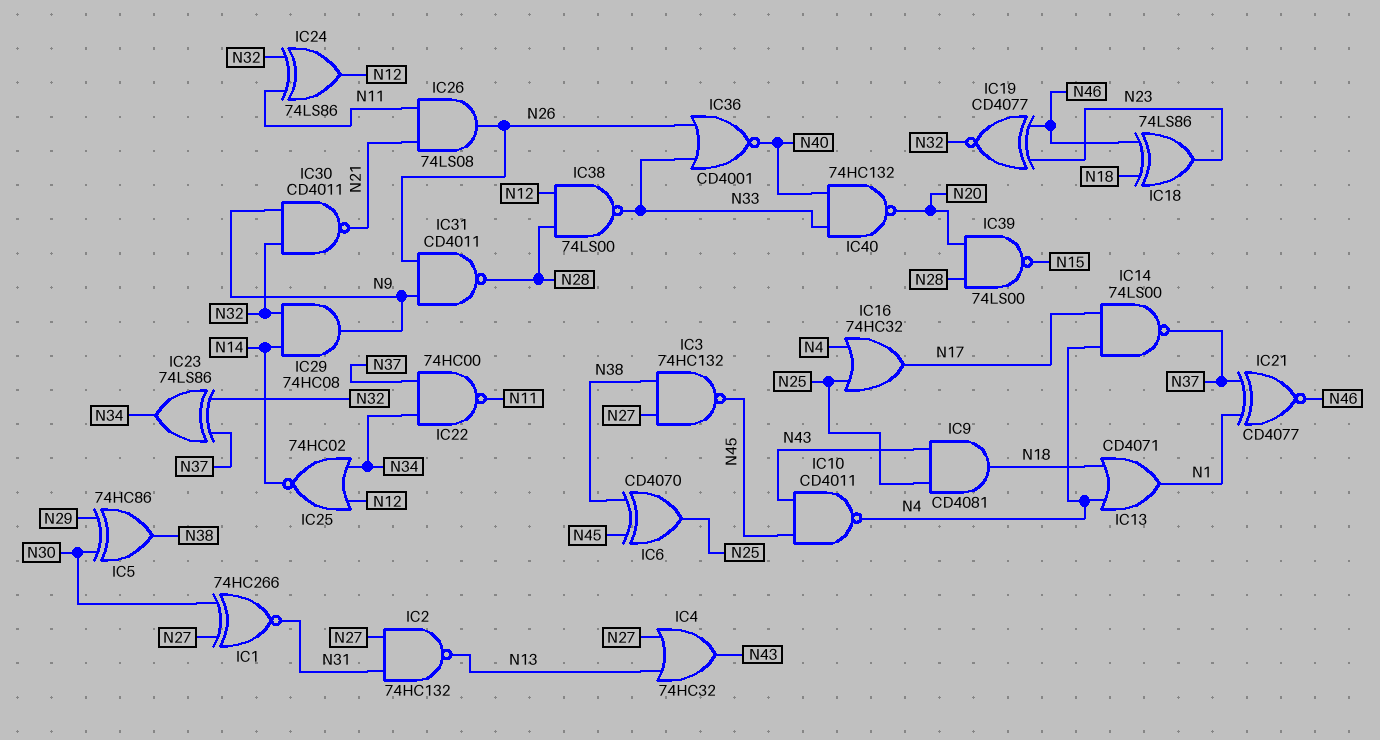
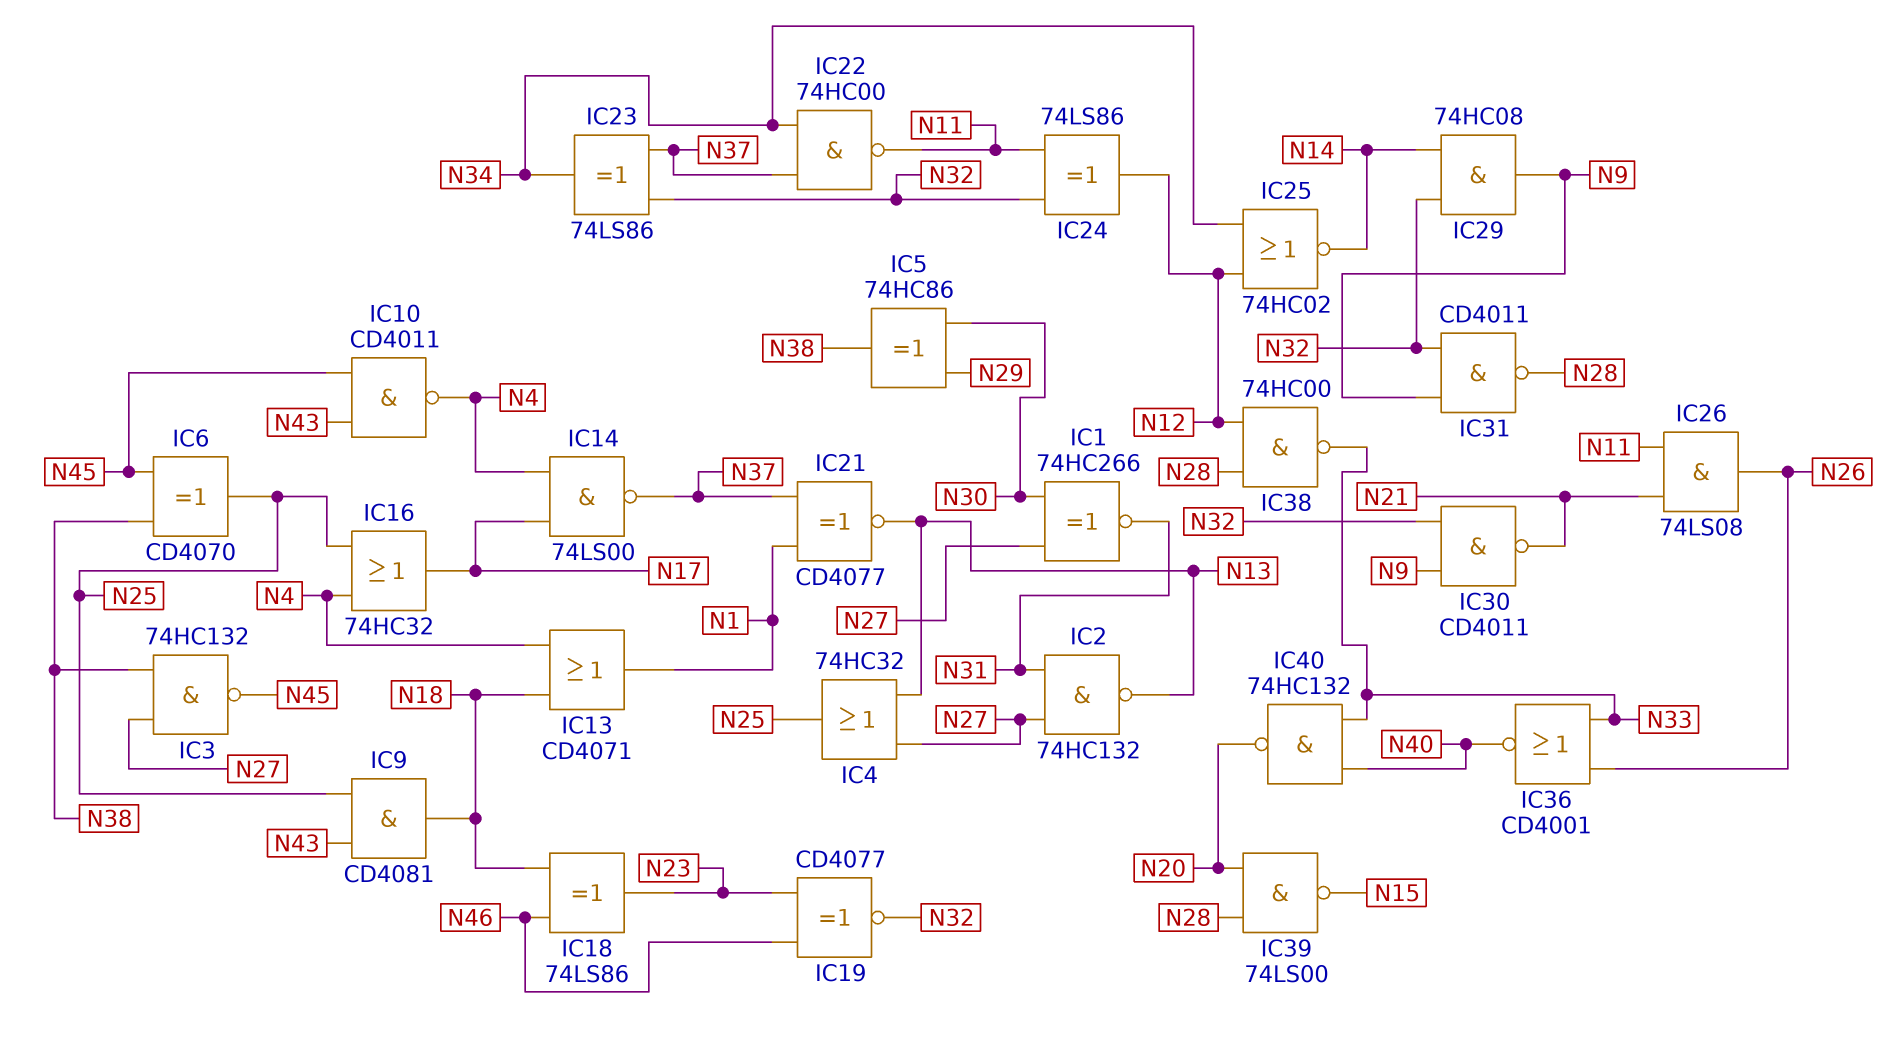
IC4: OR 74HC32 (in N13, in N27, out N43) -> OR 74HC32 (in N13, in N27, out N25)
IC21: XNOR CD4077 (in N1, in N37, out N46) -> XNOR CD4077 (in N1, in N37, out N13)
IC31: NAND CD4011 (in N9, in N26, out N28) -> NAND CD4011 (in N9, in N32, out N28)
IC38: NAND 74LS00 (in N12, in N28, out N33) -> NAND 74HC00 (in N12, in N28, out N33)

